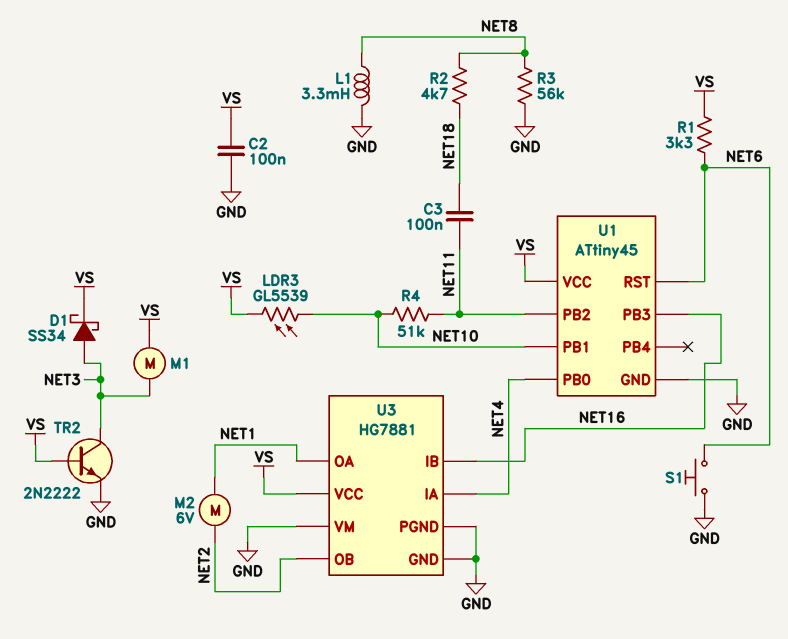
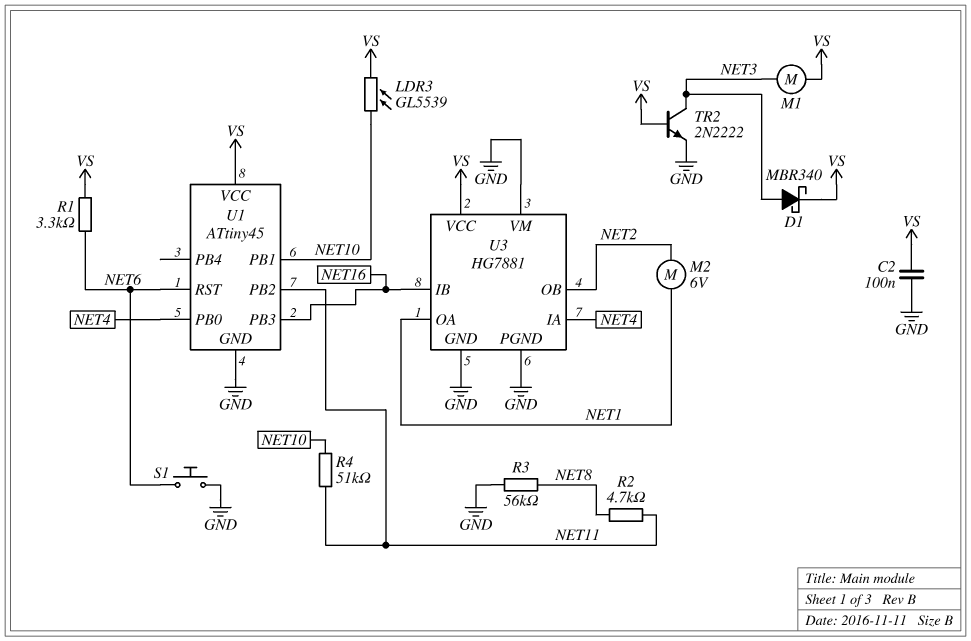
C3: 100nF (NET11, NET18) -> none
D1: schottky SS34 (A NET3, K VS) -> schottky MBR340 (A NET3, K VS)
L1: 3.3mH (GND, NET8) -> none
R2: 4.7k (NET8, NET18) -> 4.7k (NET8, NET11)

